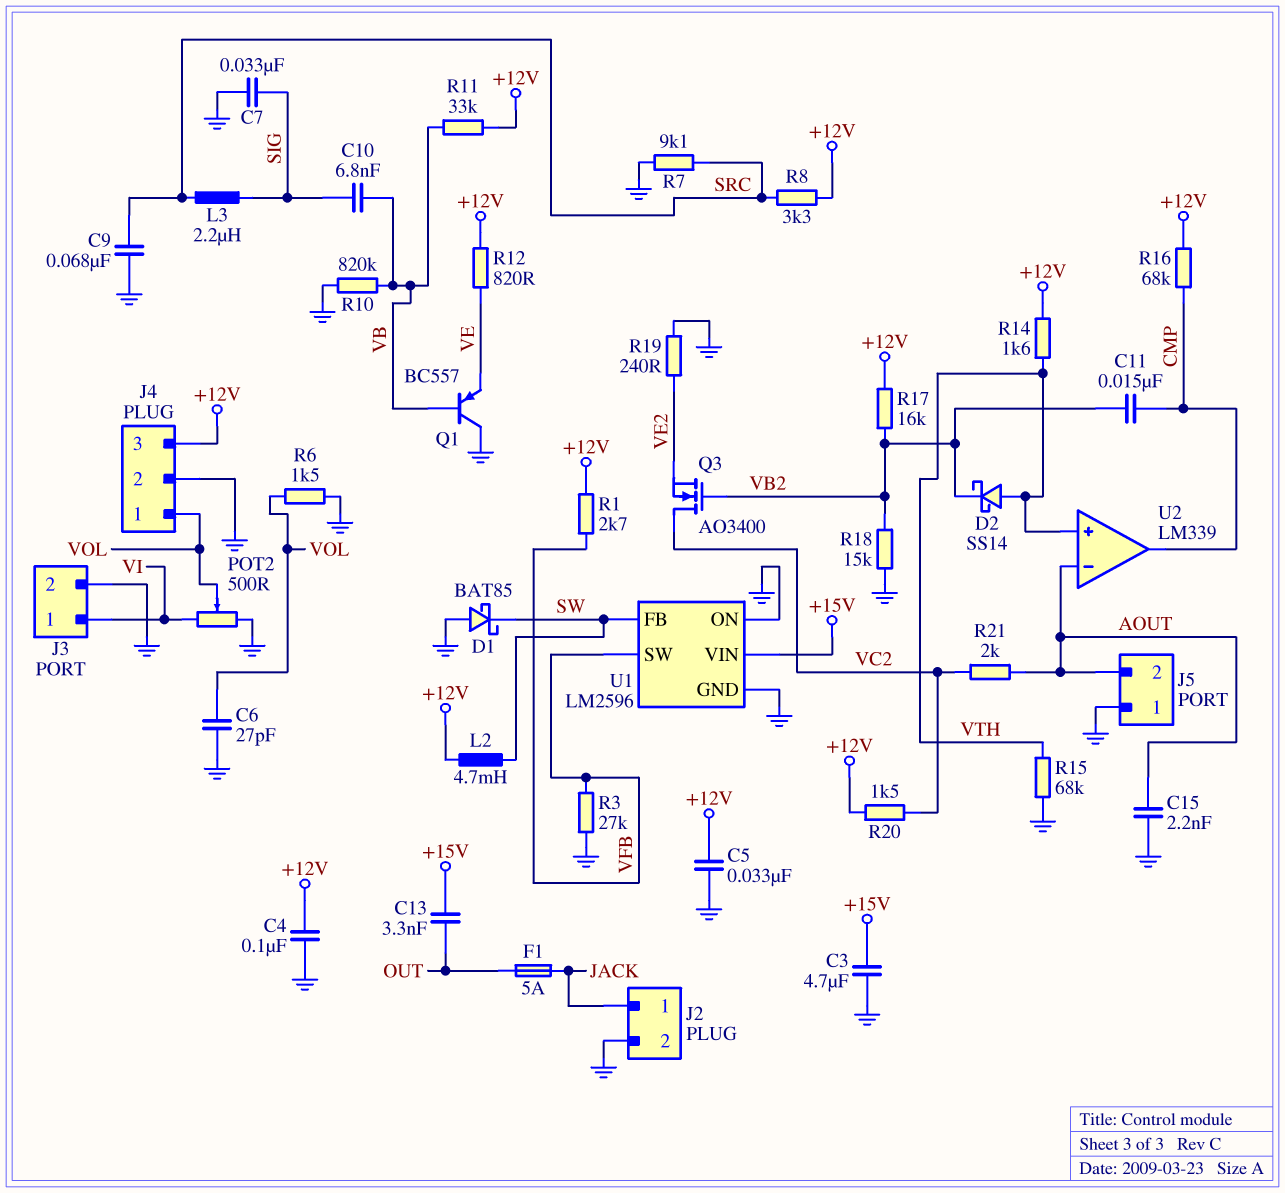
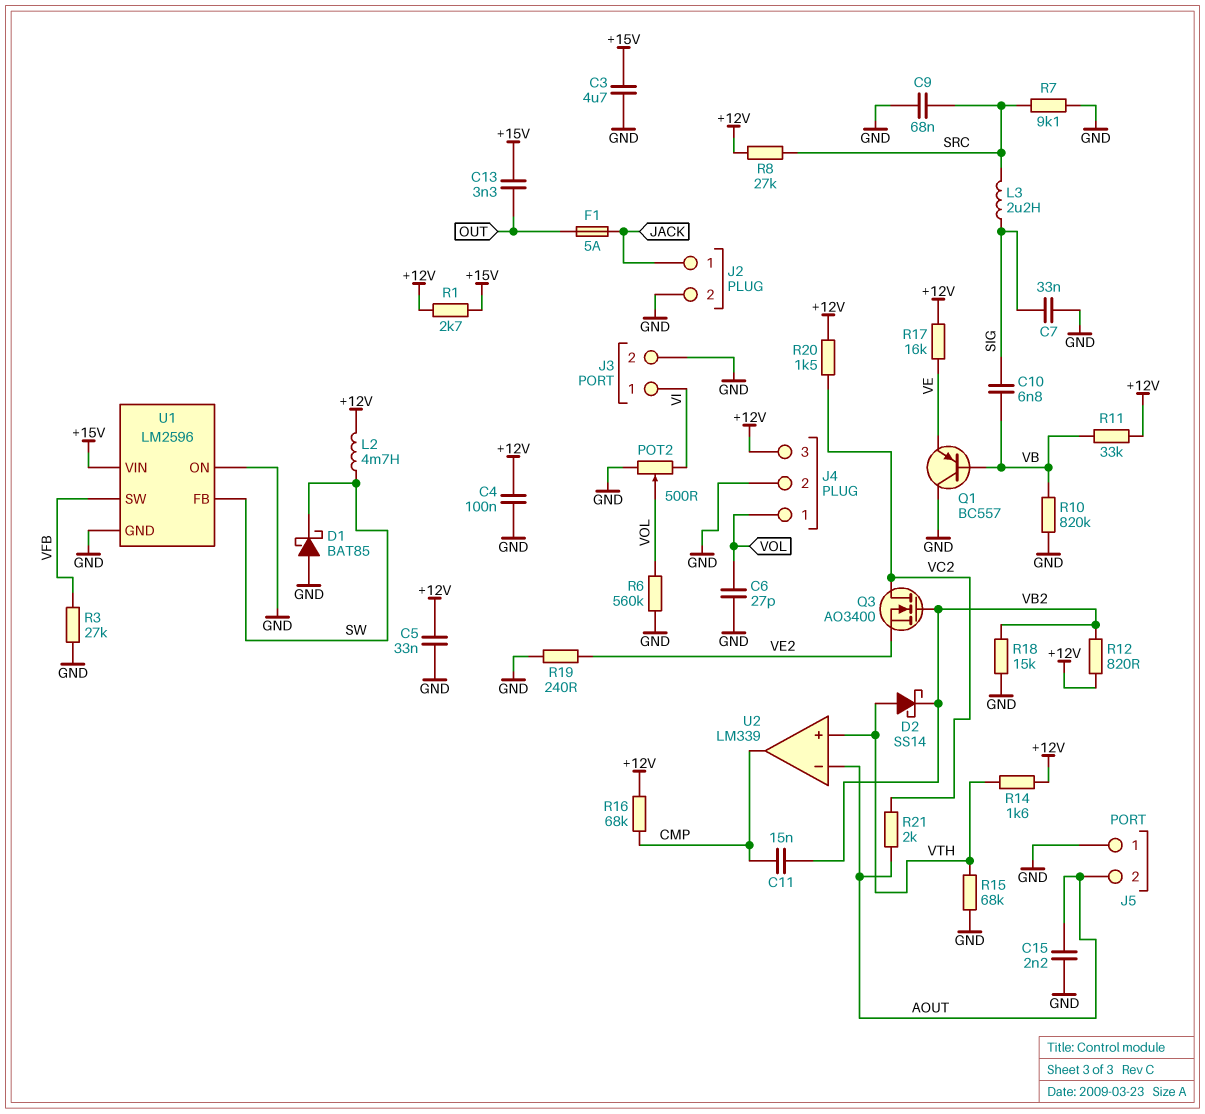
R1: 2.7k (+12V, VFB) -> 2.7k (+12V, +15V)
R6: 1.5k (GND, VOL) -> 560k (GND, VOL)
R8: 3.3k (+12V, SRC) -> 27k (+12V, SRC)
R12: 820 (+12V, VE) -> 820 (+12V, VB2)
R17: 16k (+12V, VB2) -> 16k (+12V, VE)

